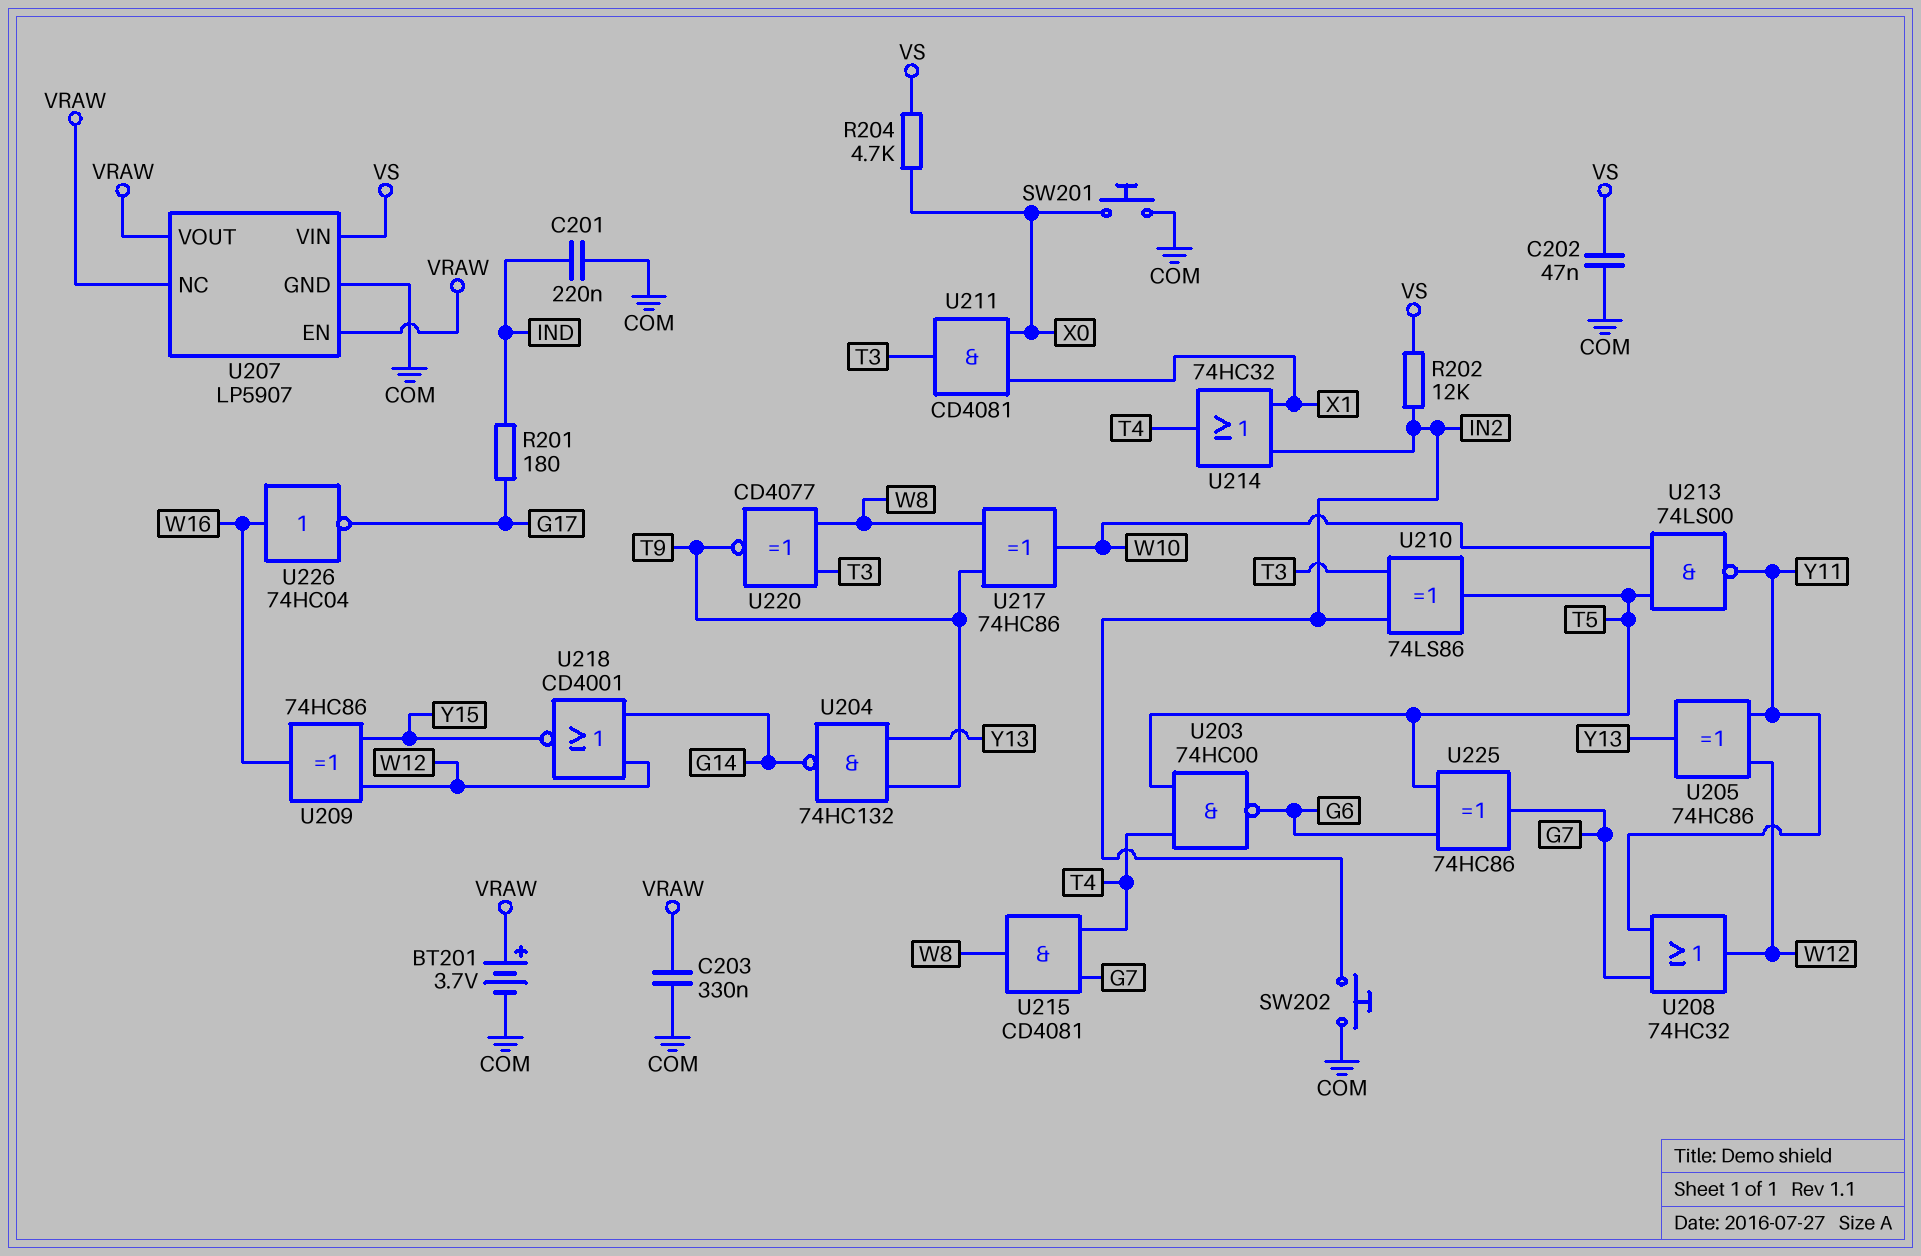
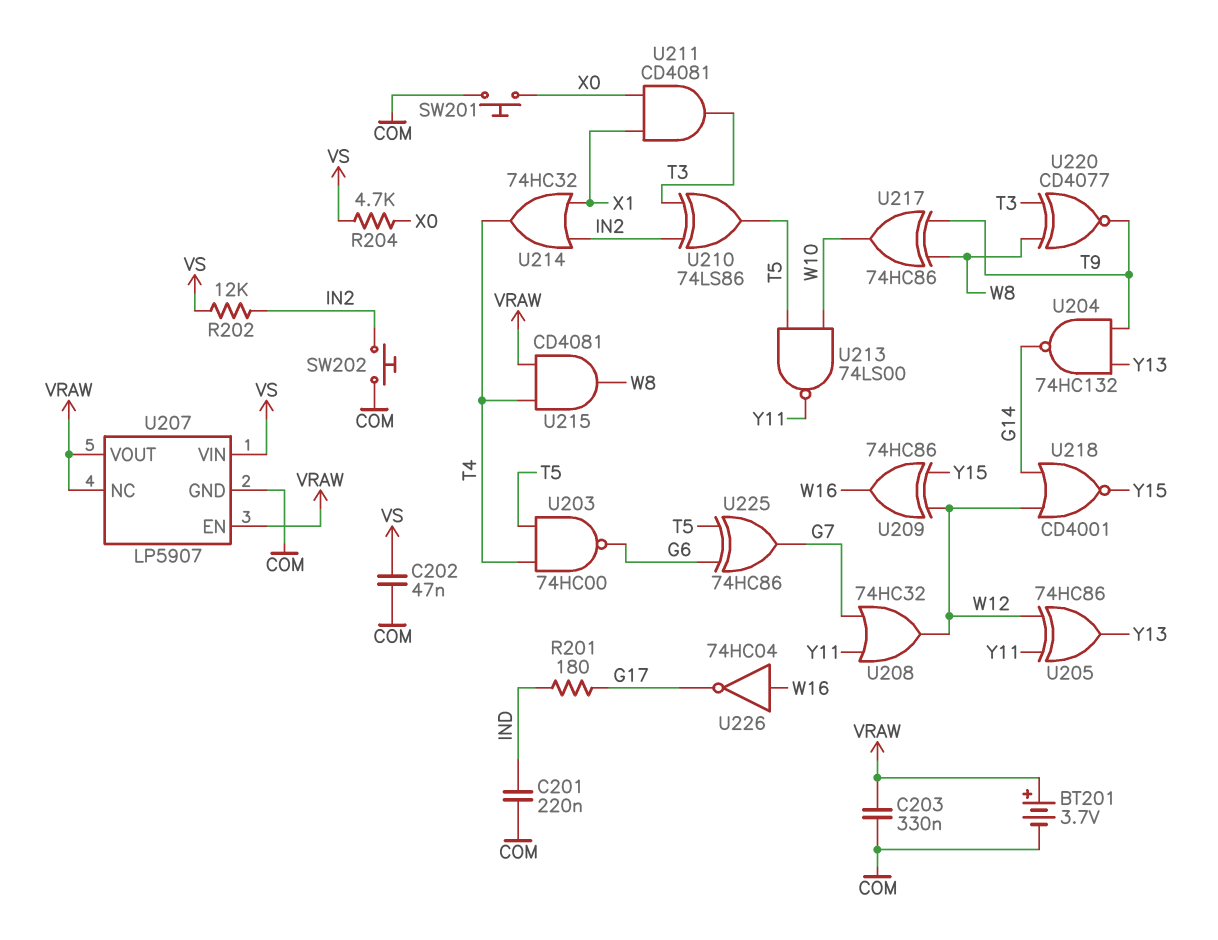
U215: AND CD4081 (in G7, in T4, out W8) -> AND CD4081 (in T4, in VRAW, out W8)

